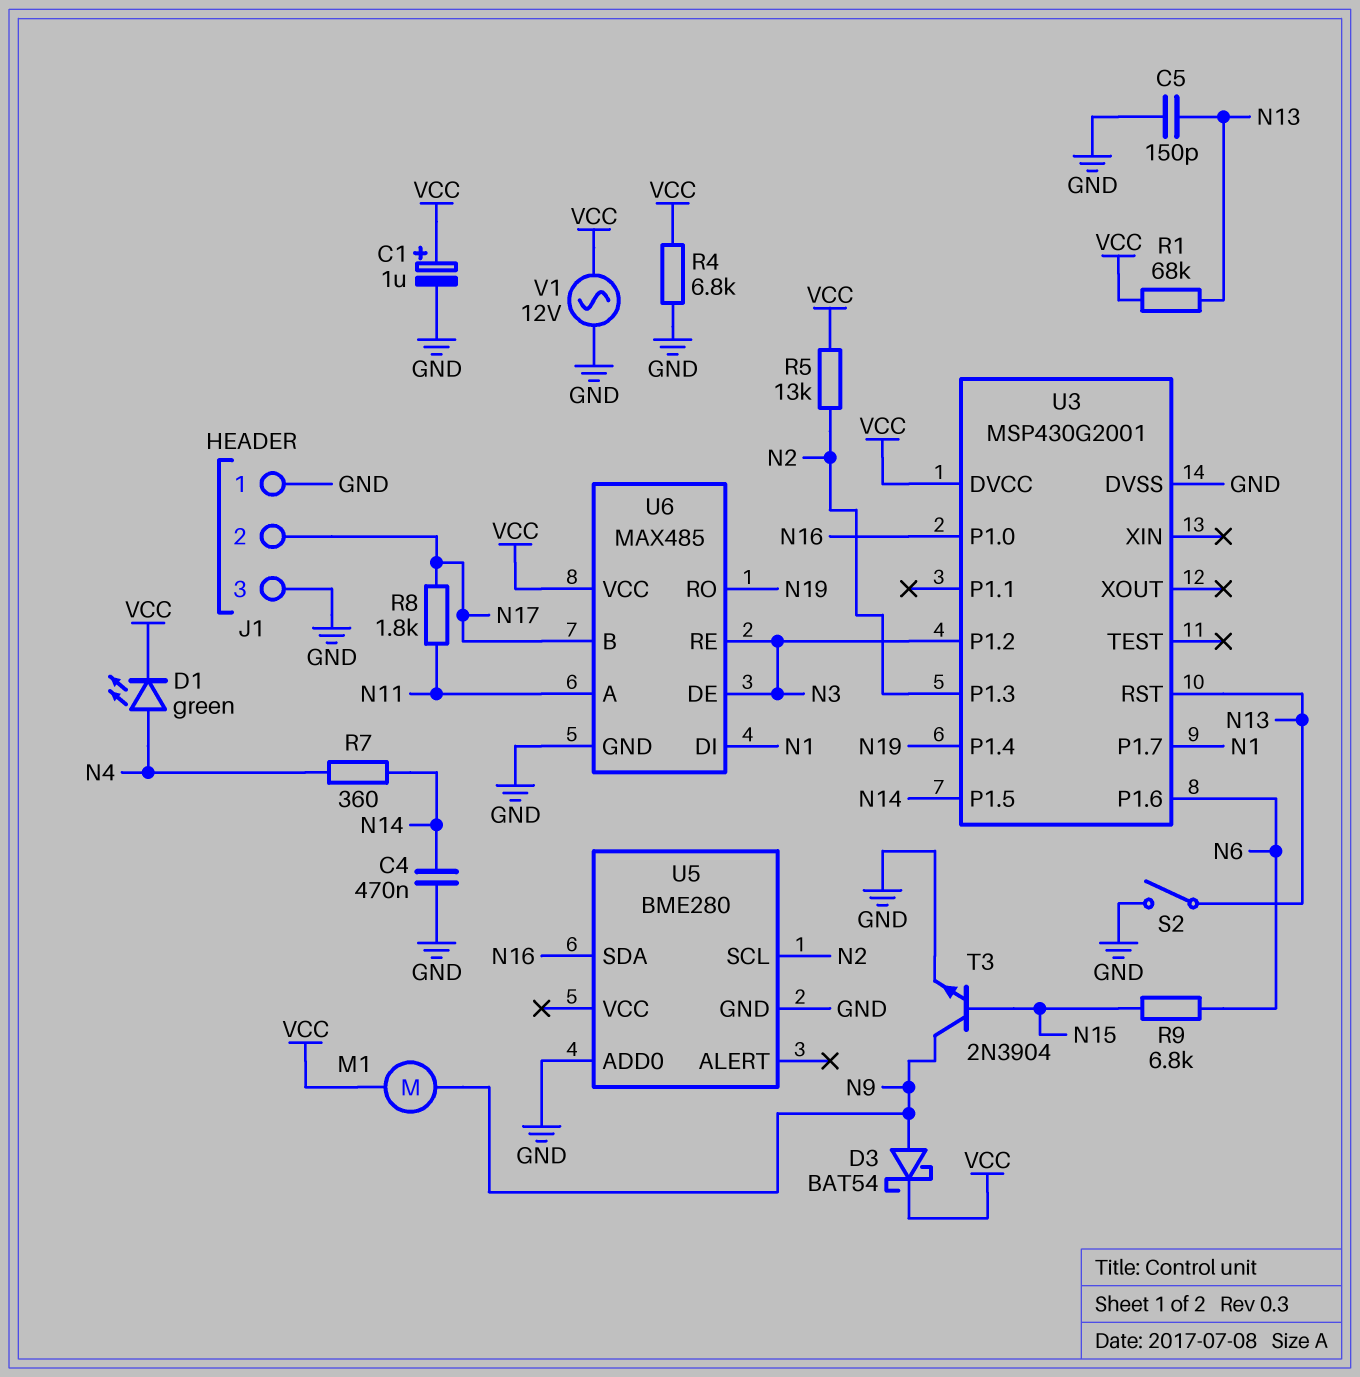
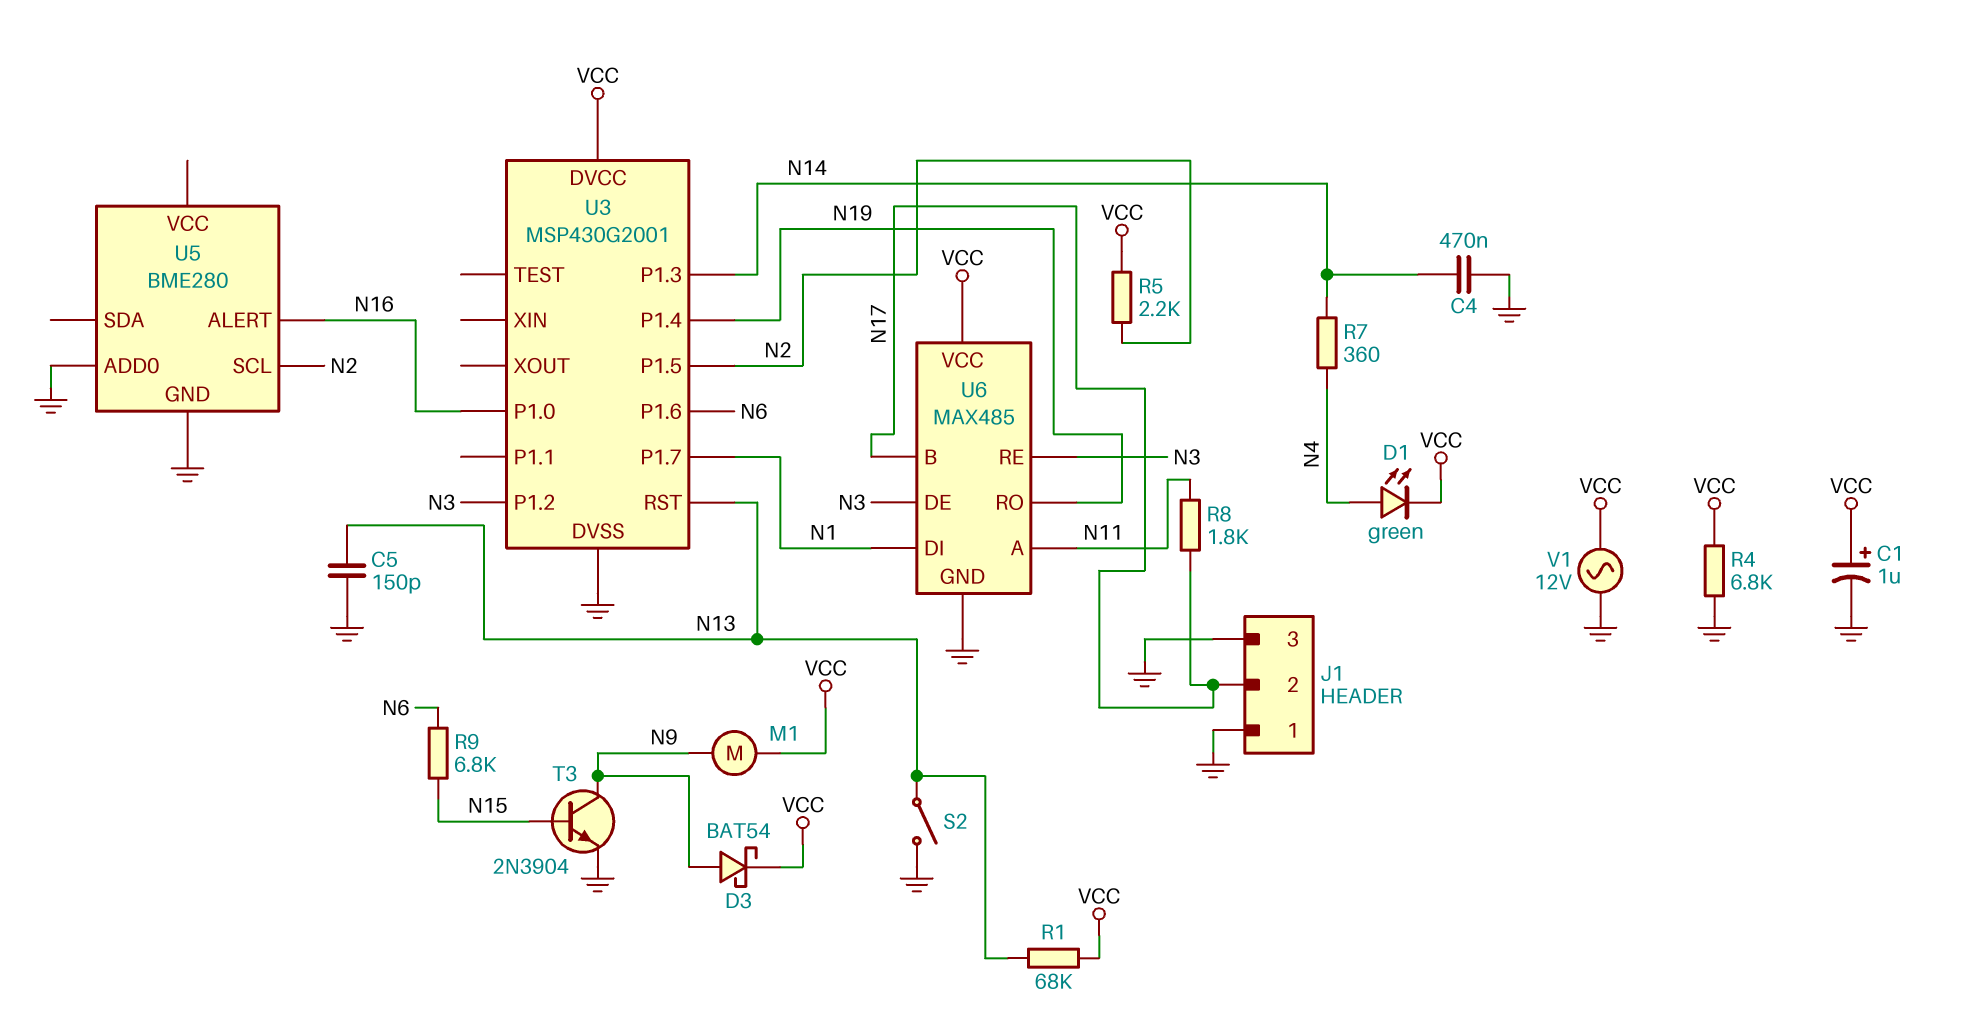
R5: 13k (N2, VCC) -> 2.2k (N2, VCC)
U3 pin P1.3: N2 -> N14
U3 pin P1.5: N14 -> N2
U5 pin ALERT: none -> N16
U5 pin SDA: N16 -> none

